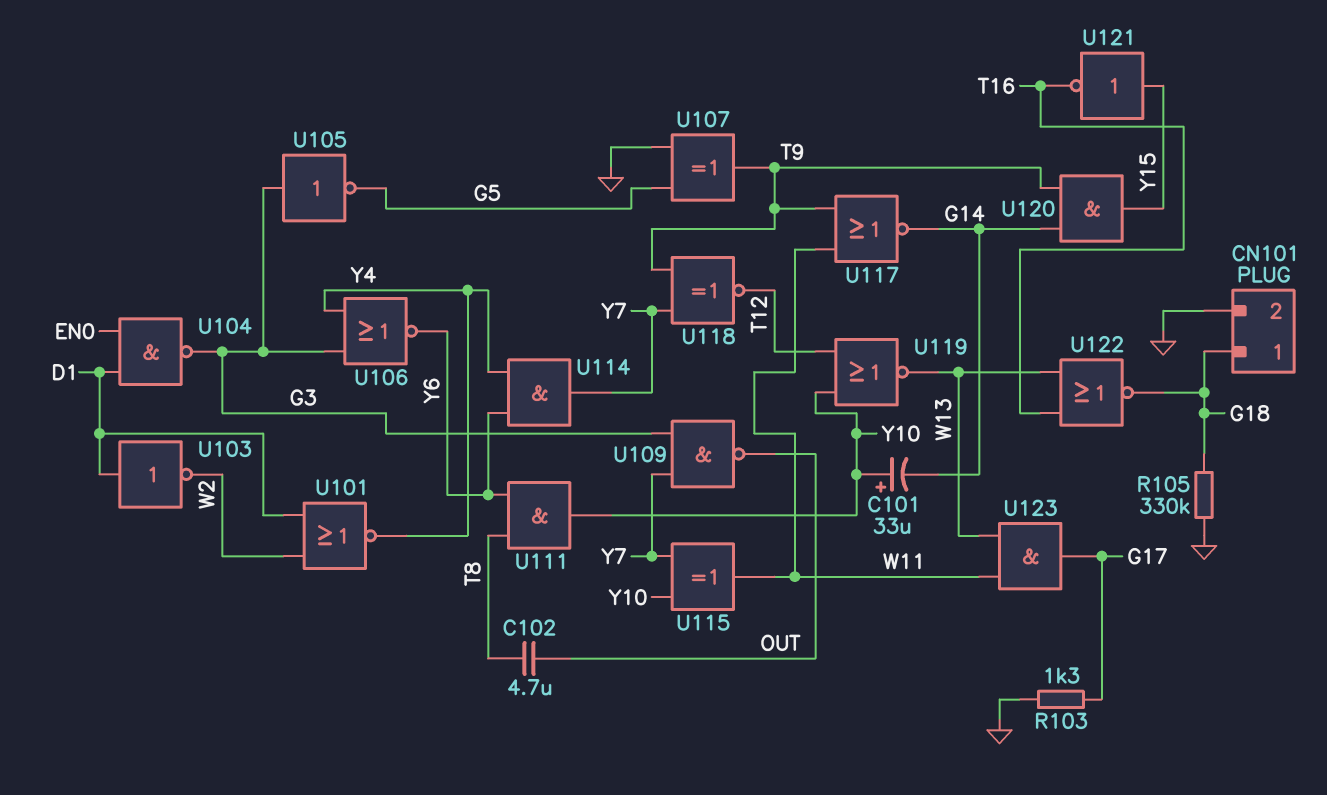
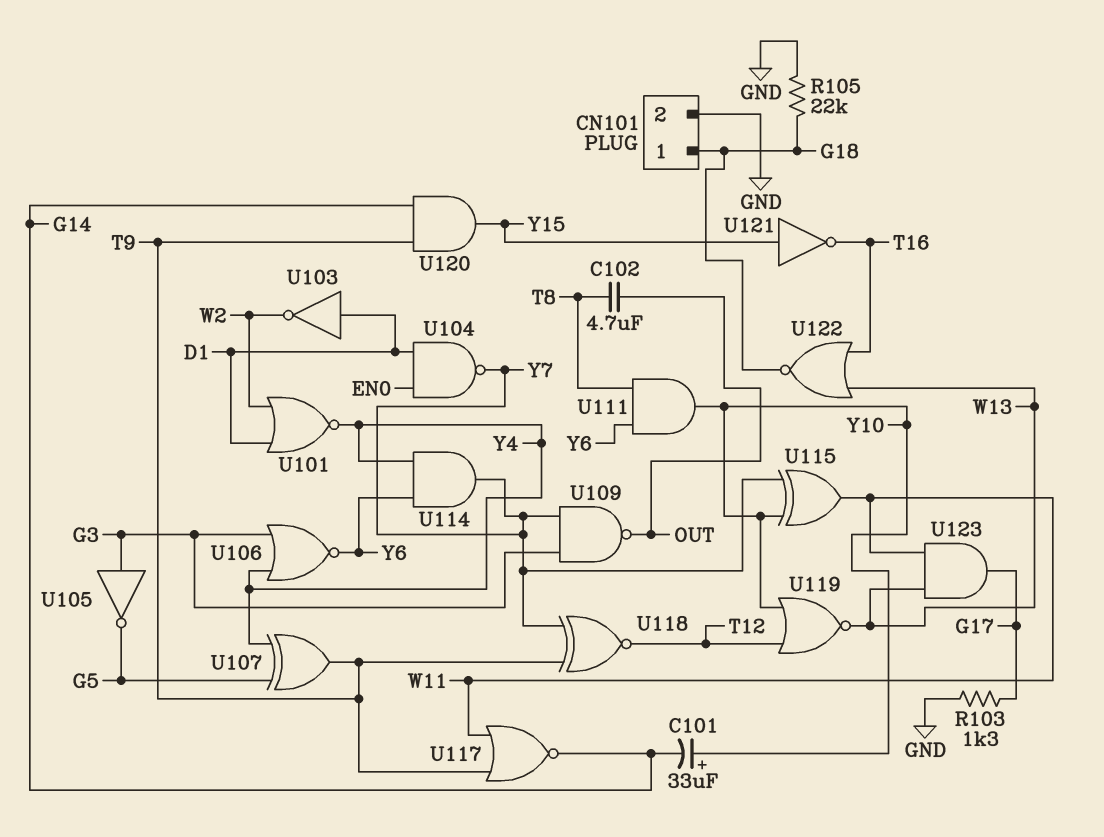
R105: 330k (G18, GND) -> 22k (G18, GND)
U104: NAND (in D1, in EN0, out G3) -> NAND (in D1, in EN0, out Y7)
U107: XOR (in G5, in GND, out T9) -> XOR (in G5, in Y4, out T9)

